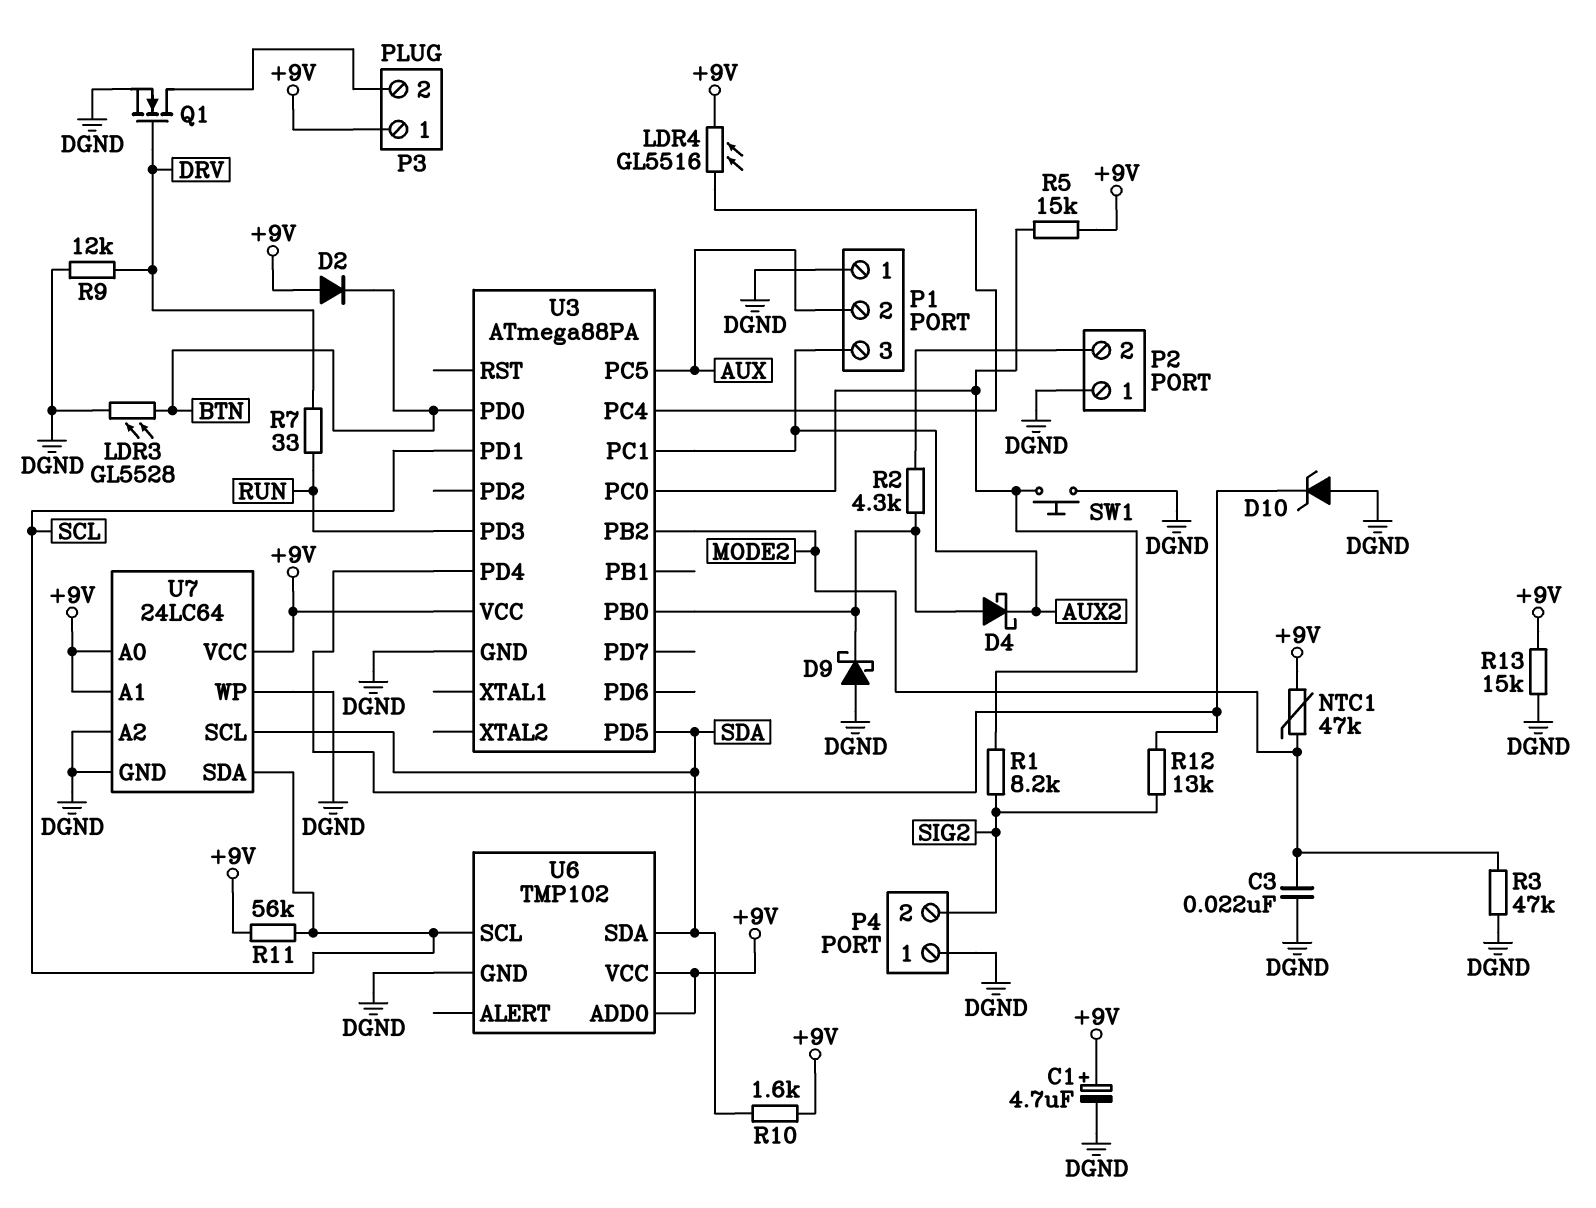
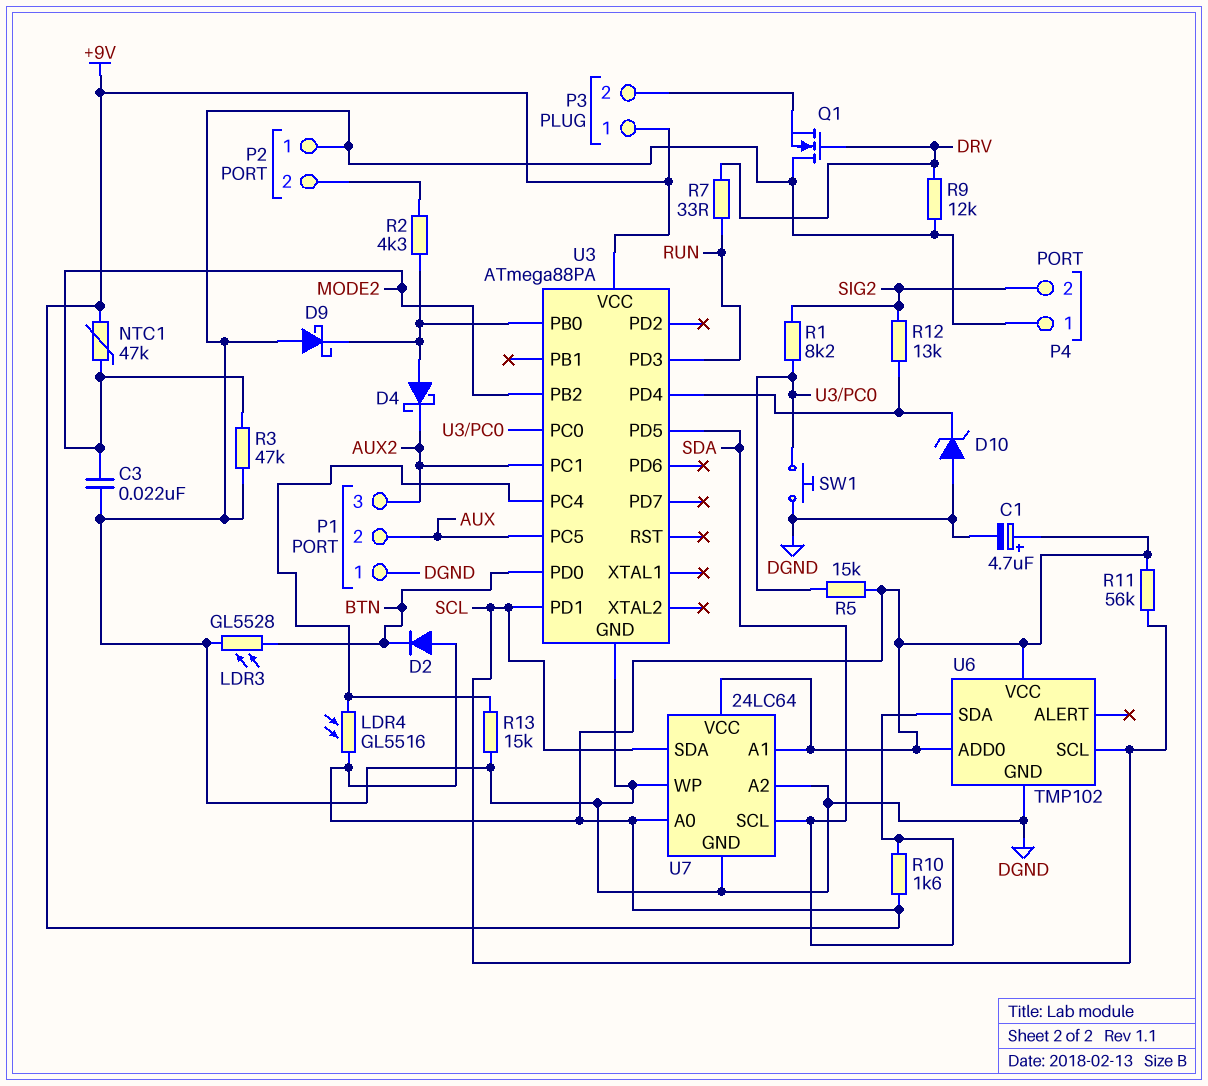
Q1: NMOS (G DRV, D P3/2, S DGND) -> NMOS (G DRV, D DGND, S P3/2)
R13: 15k (+9V, DGND) -> 15k (DGND, U3/PC4)

